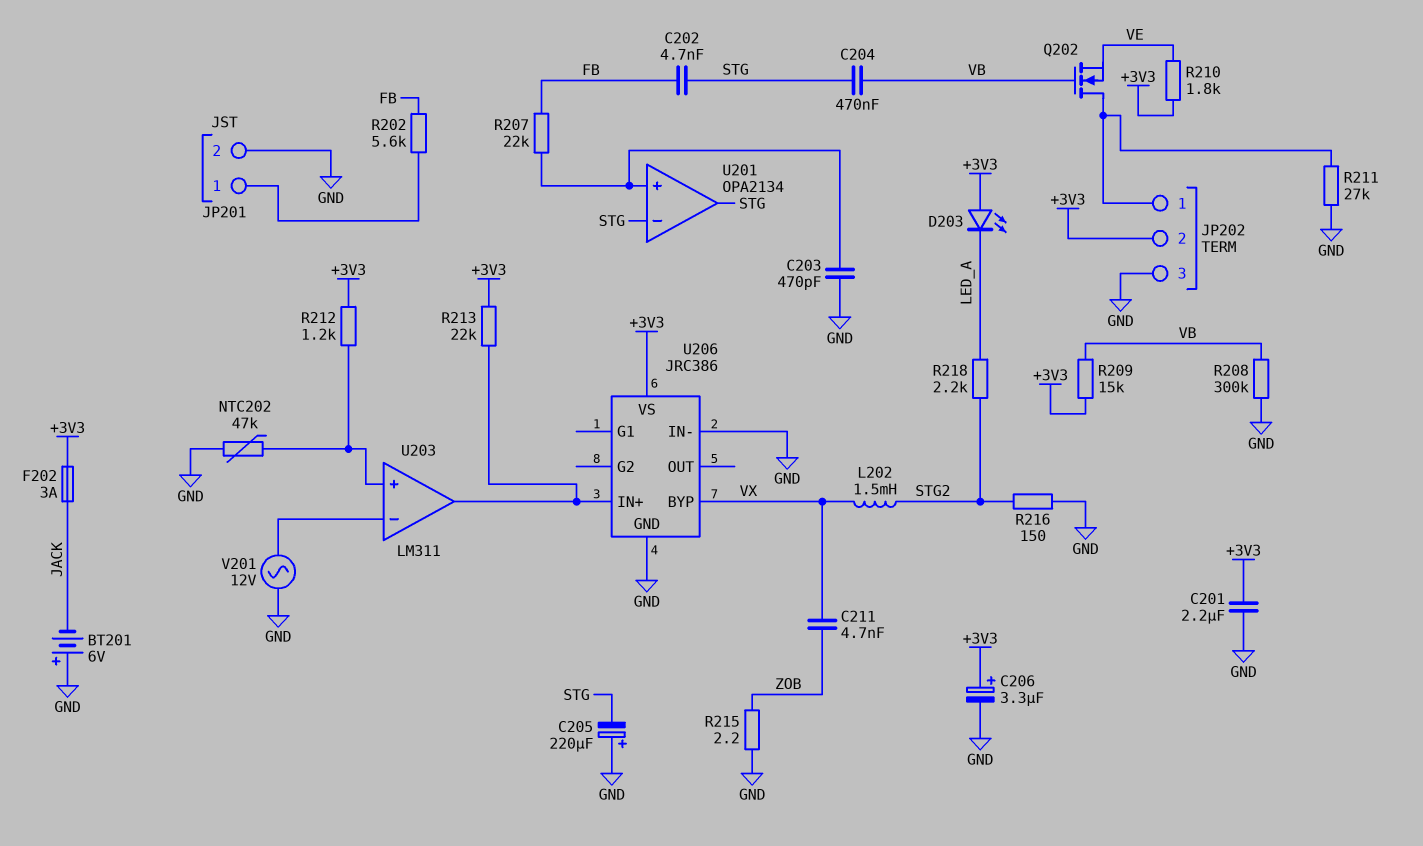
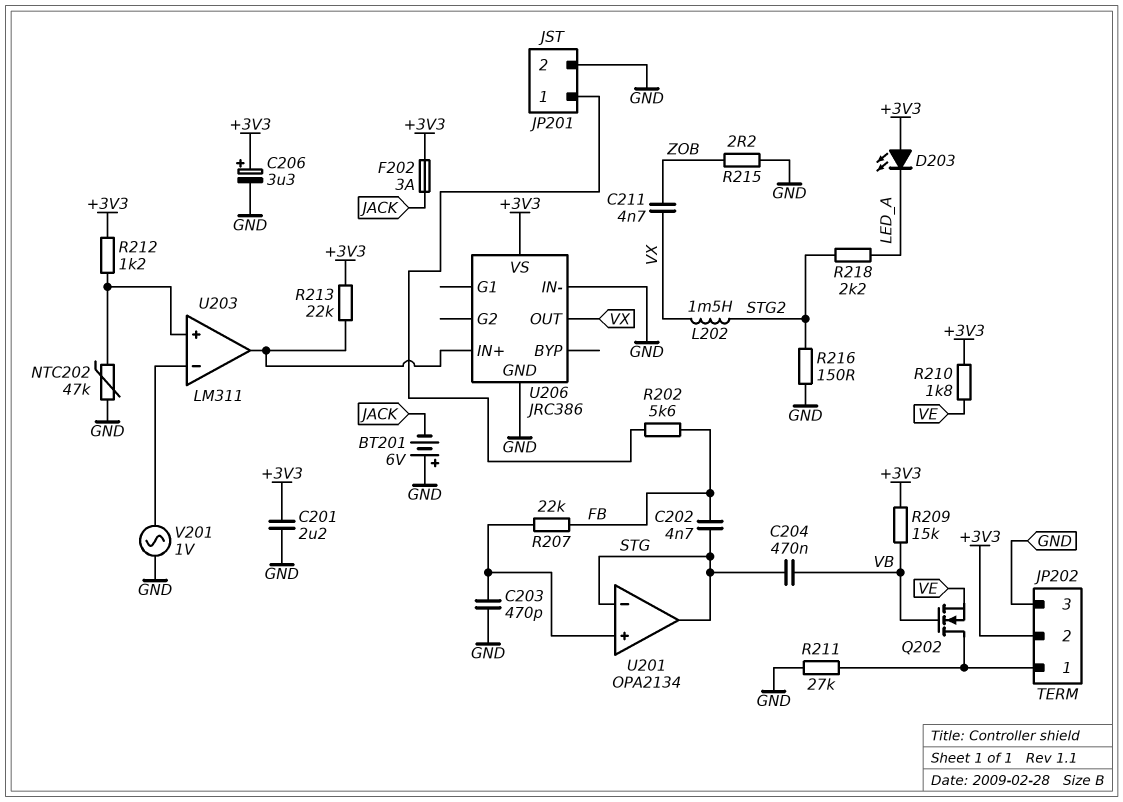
C205: 220uF (plus GND, minus STG) -> none
R208: 300k (GND, VB) -> none
U206 pin BYP: VX -> none
U206 pin OUT: none -> VX
V201: AC 12V (GND, U203/in-) -> AC 1V (GND, U203/in-)

